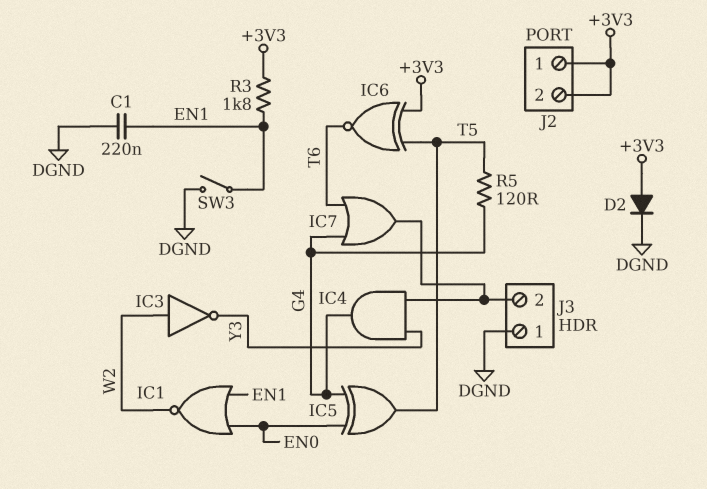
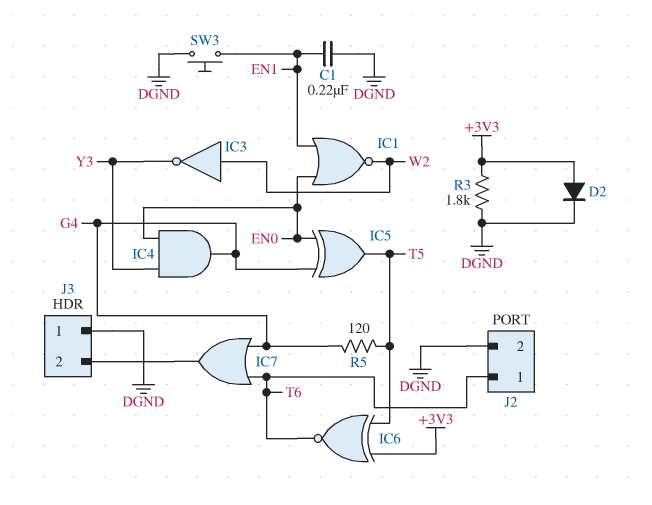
IC4: AND (in J3/2, in Y3, out G4) -> AND (in EN0, in Y3, out G4)
J2 pin 1: +3V3 -> T6
J2 pin 2: +3V3 -> DGND
R3: 1.8k (+3V3, EN1) -> 1.8k (+3V3, DGND)
SW3: switch (DGND, EN1) -> button (DGND, EN1)

